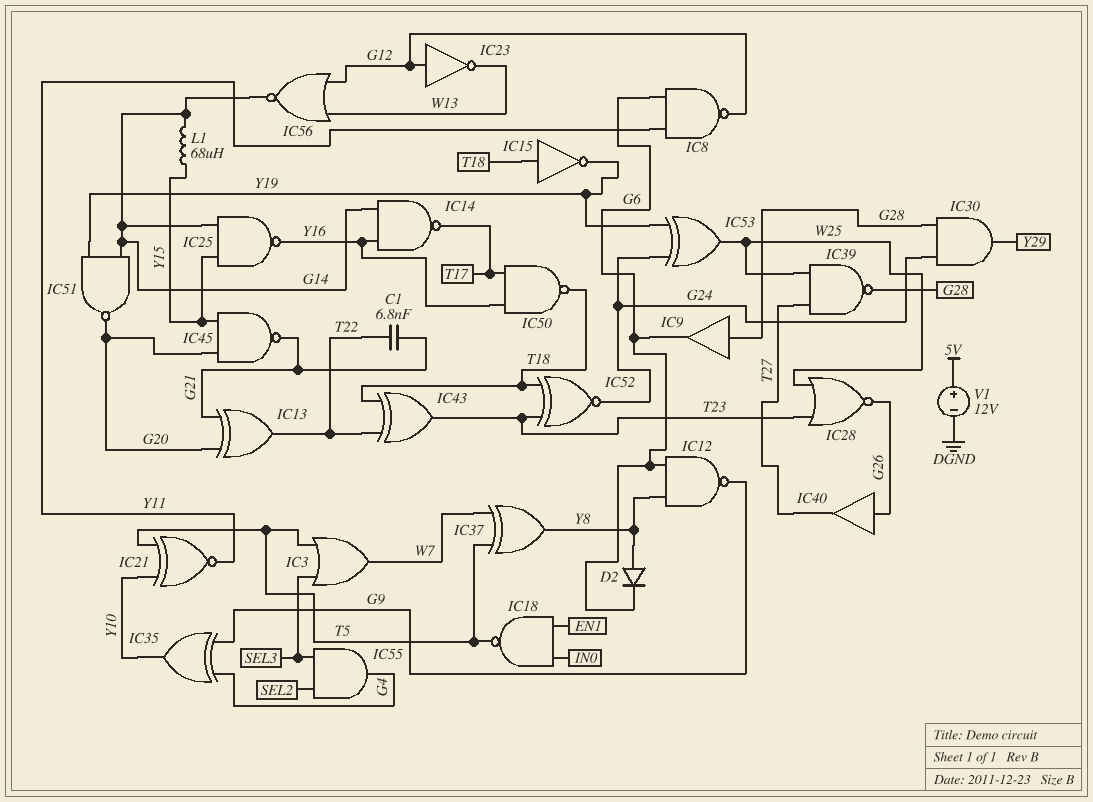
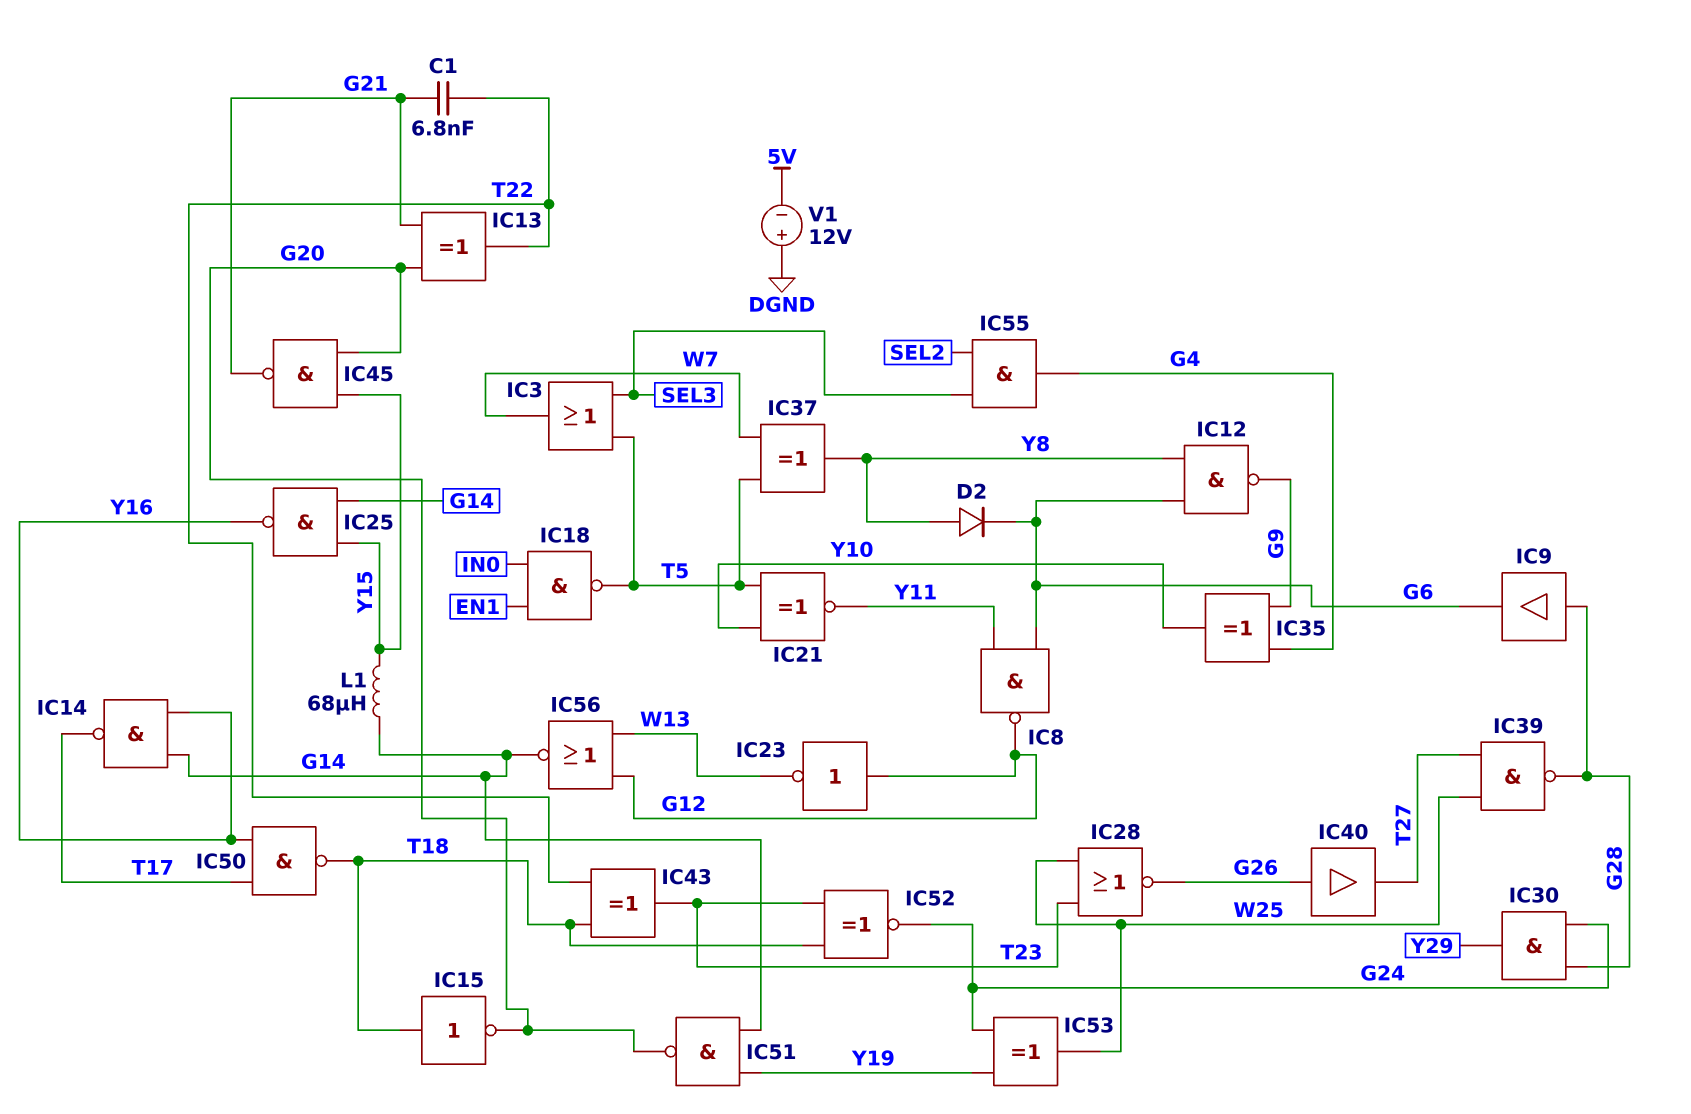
IC15: NOT (in T18, out Y19) -> NOT (in T18, out G20)
V1: 12V (plus 5V, minus DGND) -> 12V (plus DGND, minus 5V)

